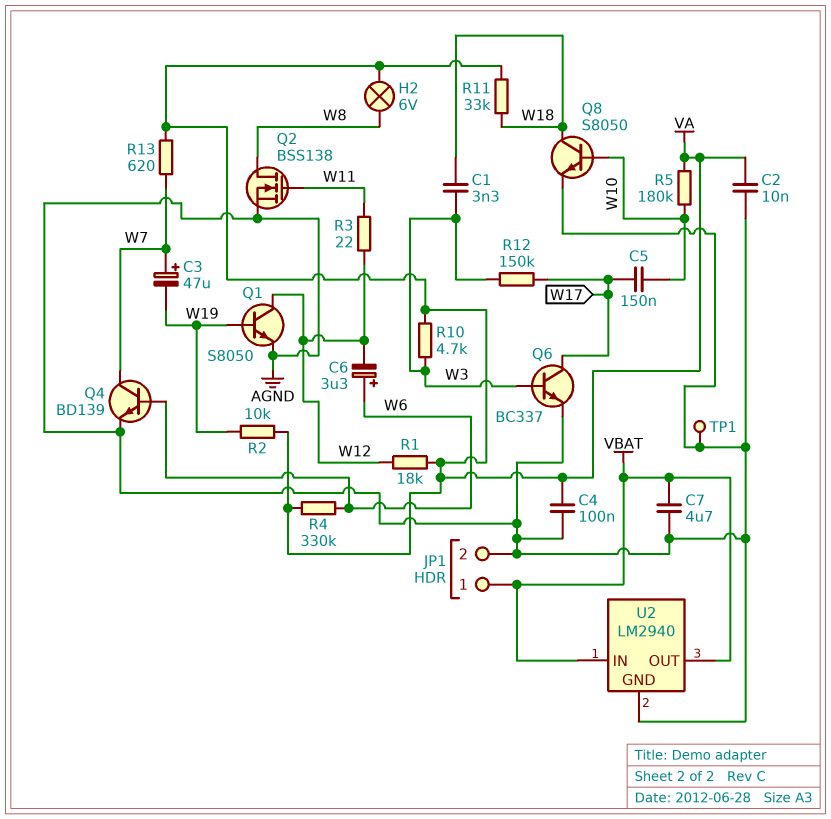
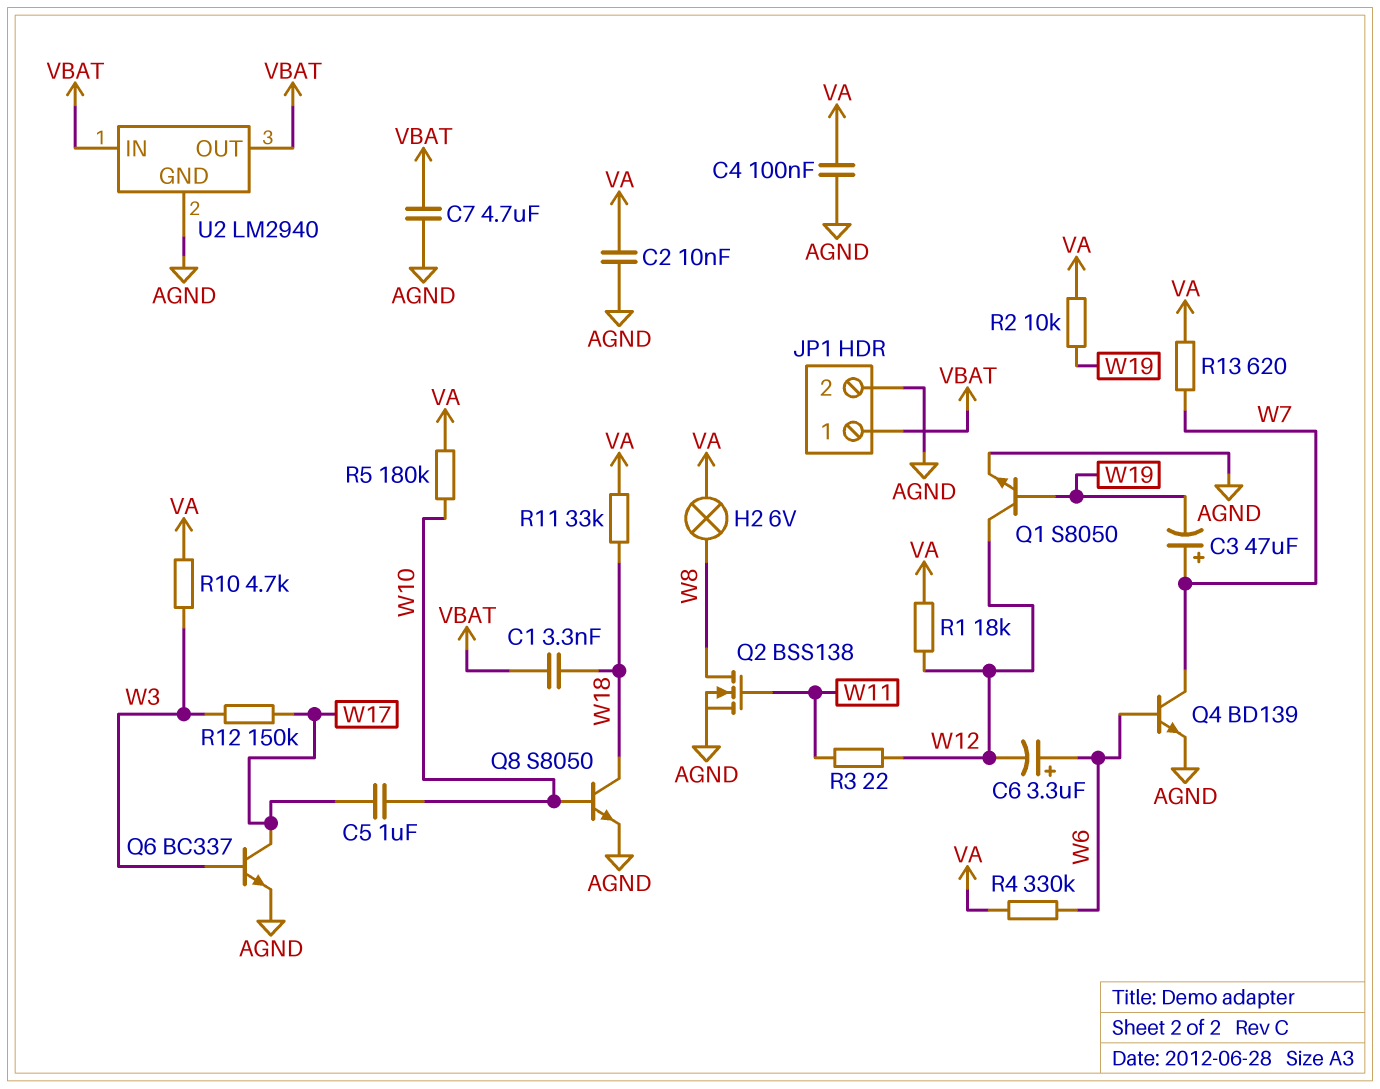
C1: 3.3nF (W3, W18) -> 3.3nF (VBAT, W18)
C5: 150nF (W10, W17) -> 1uF (W10, W17)
TP1: test point (AGND) -> none

